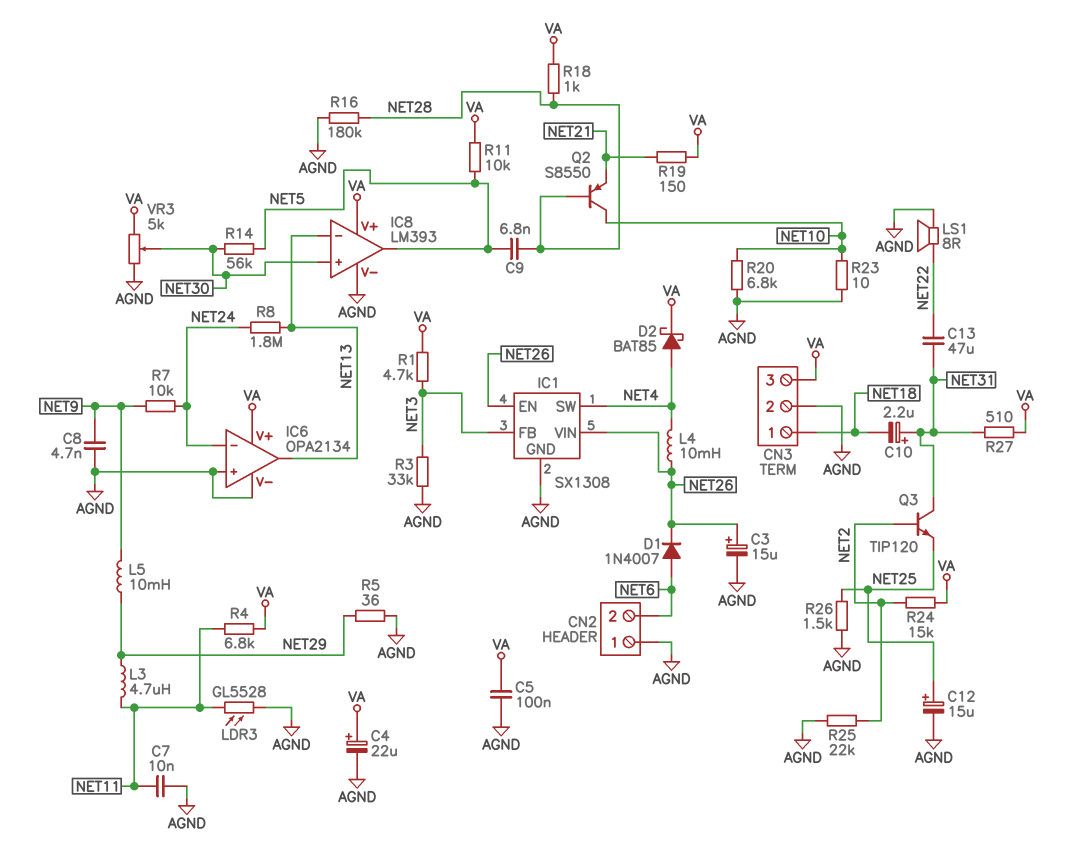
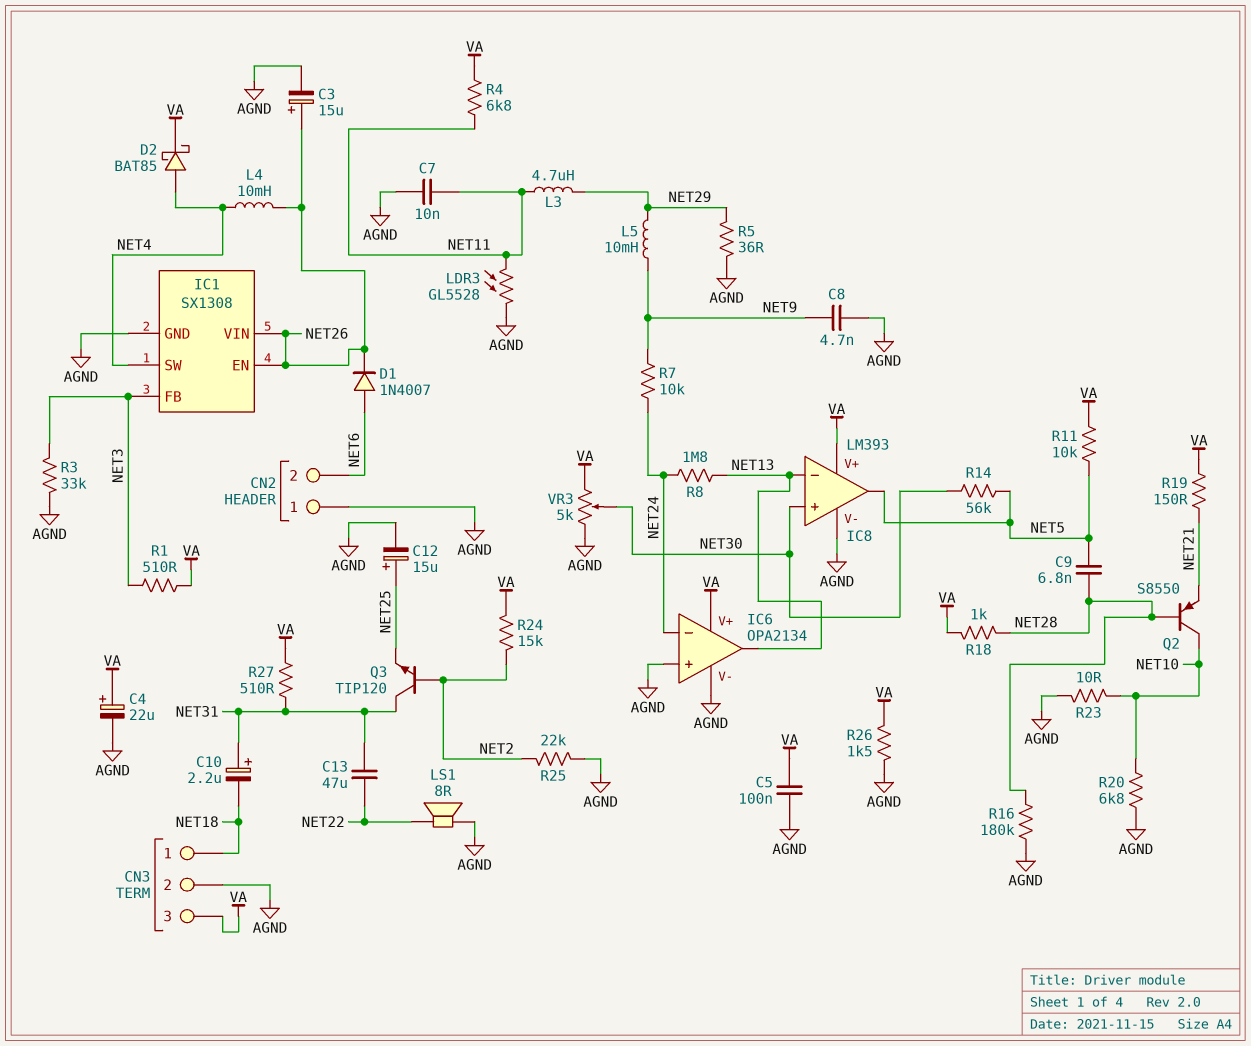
R1: 4.7k (NET3, VA) -> 510 (NET3, VA)
R26: 1.5k (AGND, NET25) -> 1.5k (AGND, VA)

